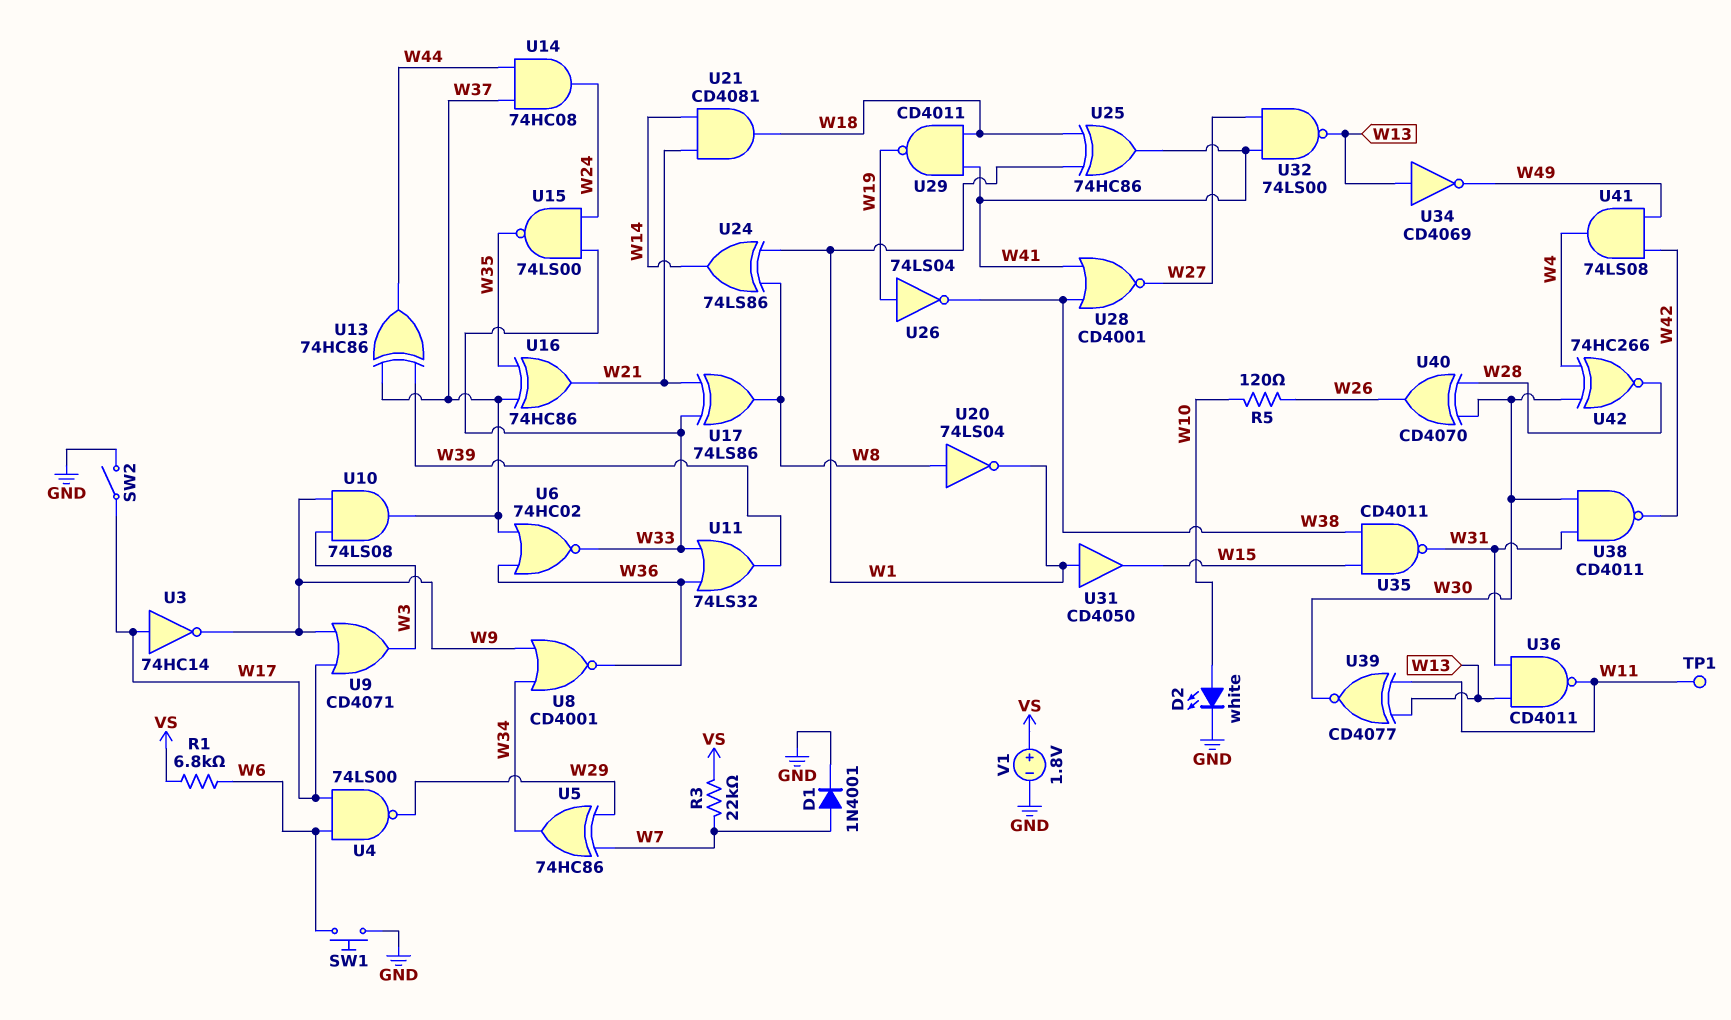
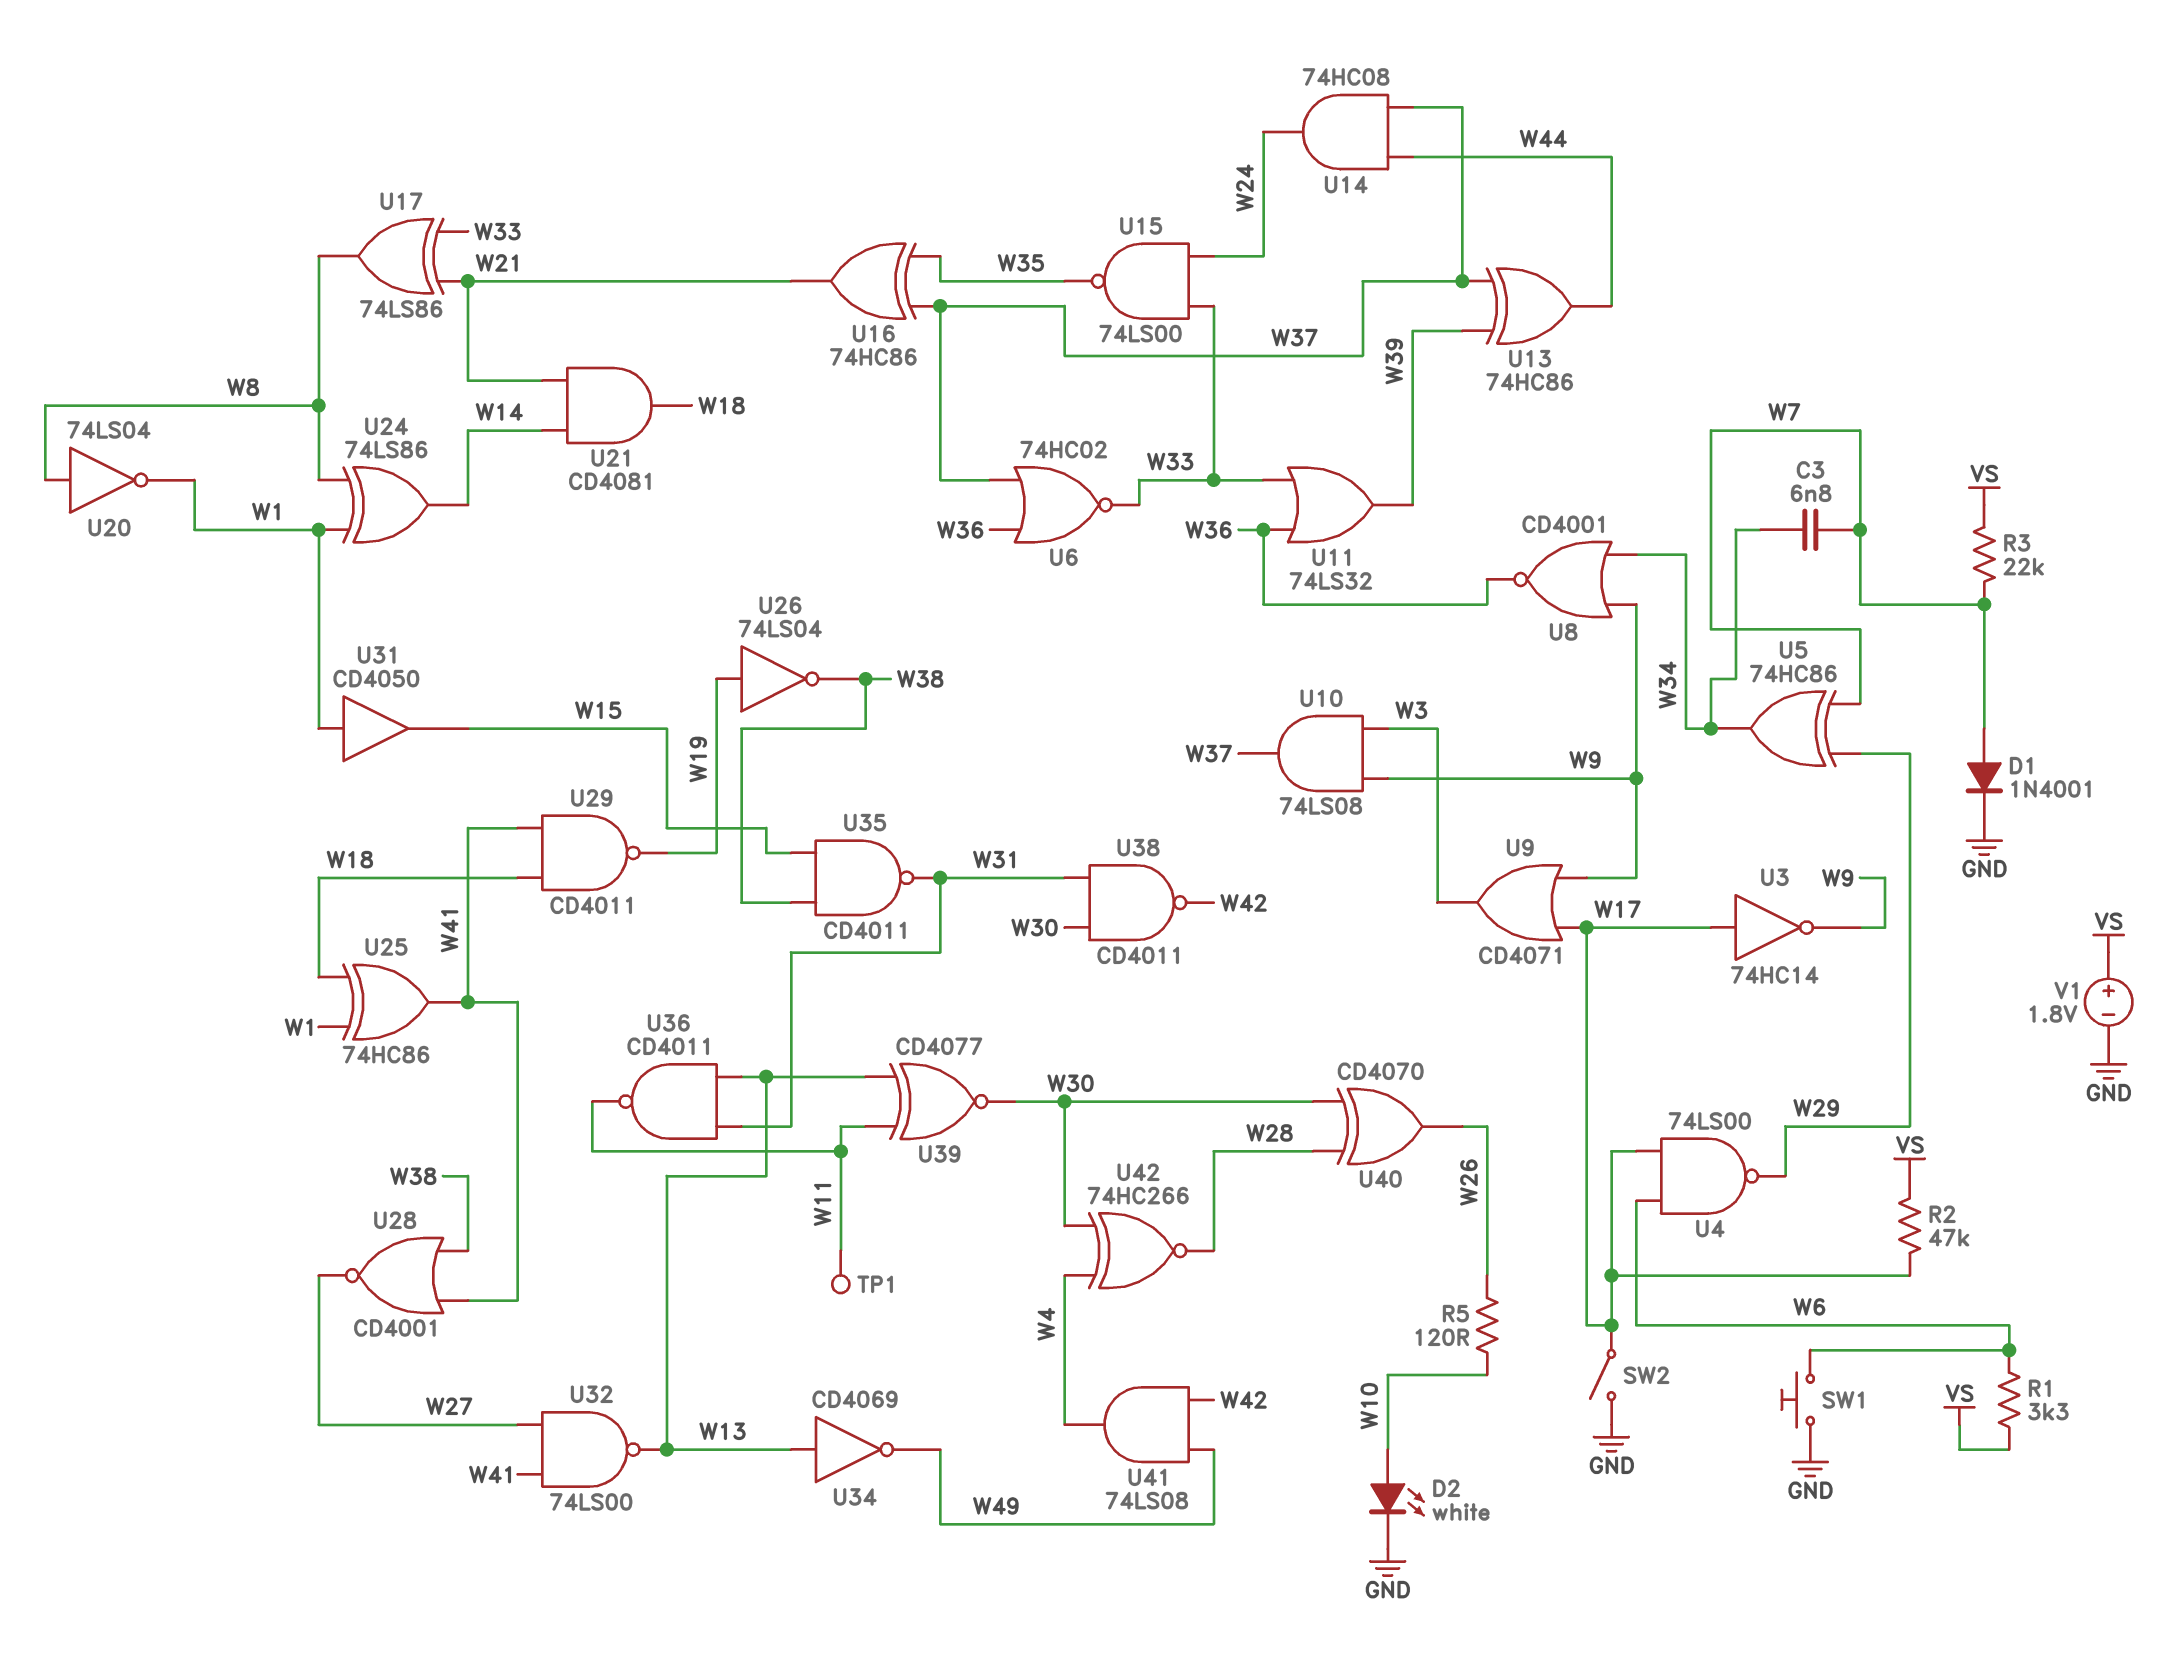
C3: none -> 6.8nF (W7, W34)
R1: 6.8k (VS, W6) -> 3.3k (VS, W6)
R2: none -> 47k (VS, W17)

